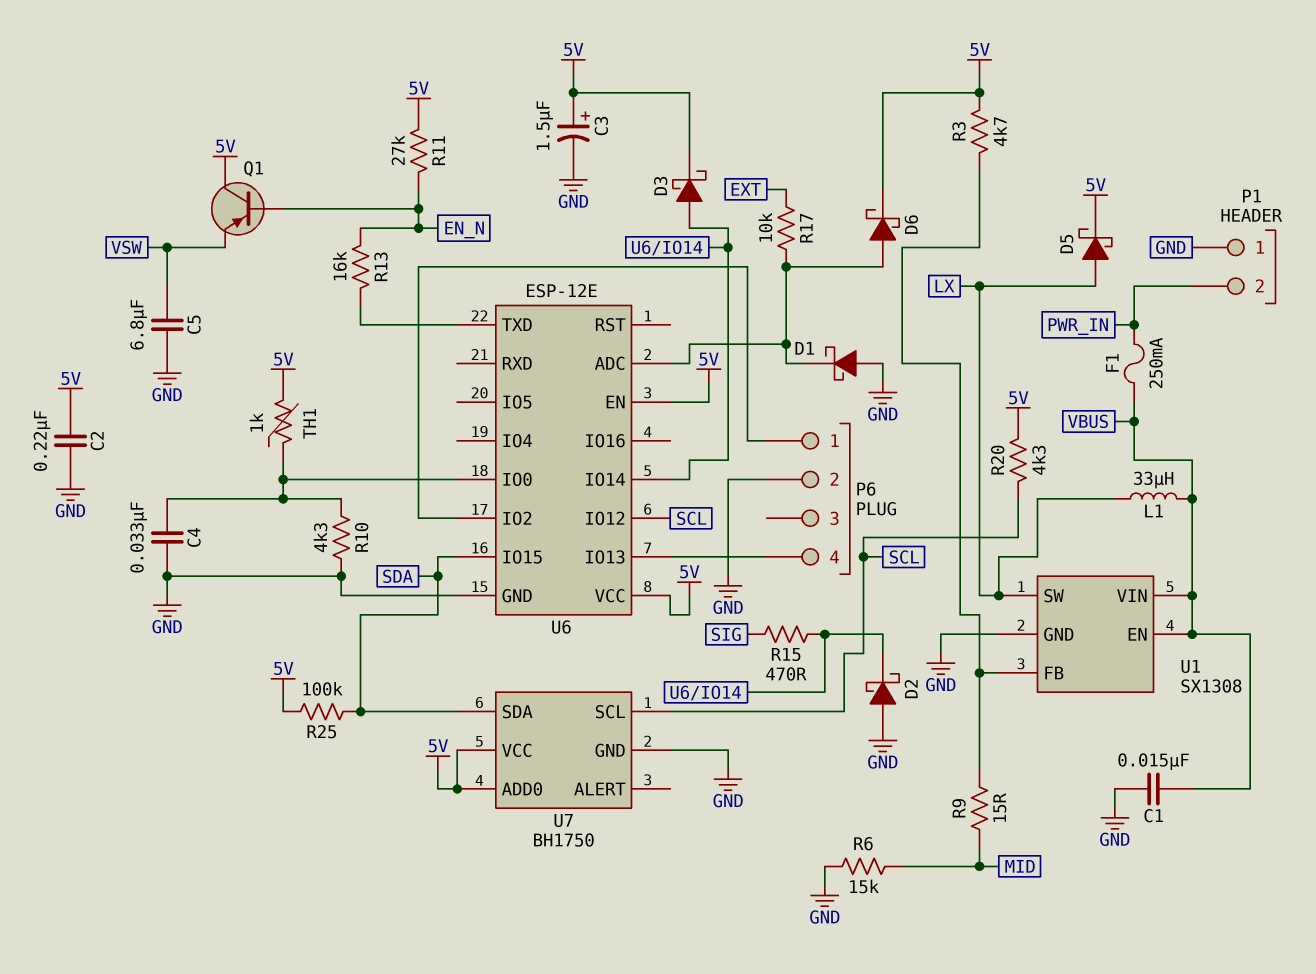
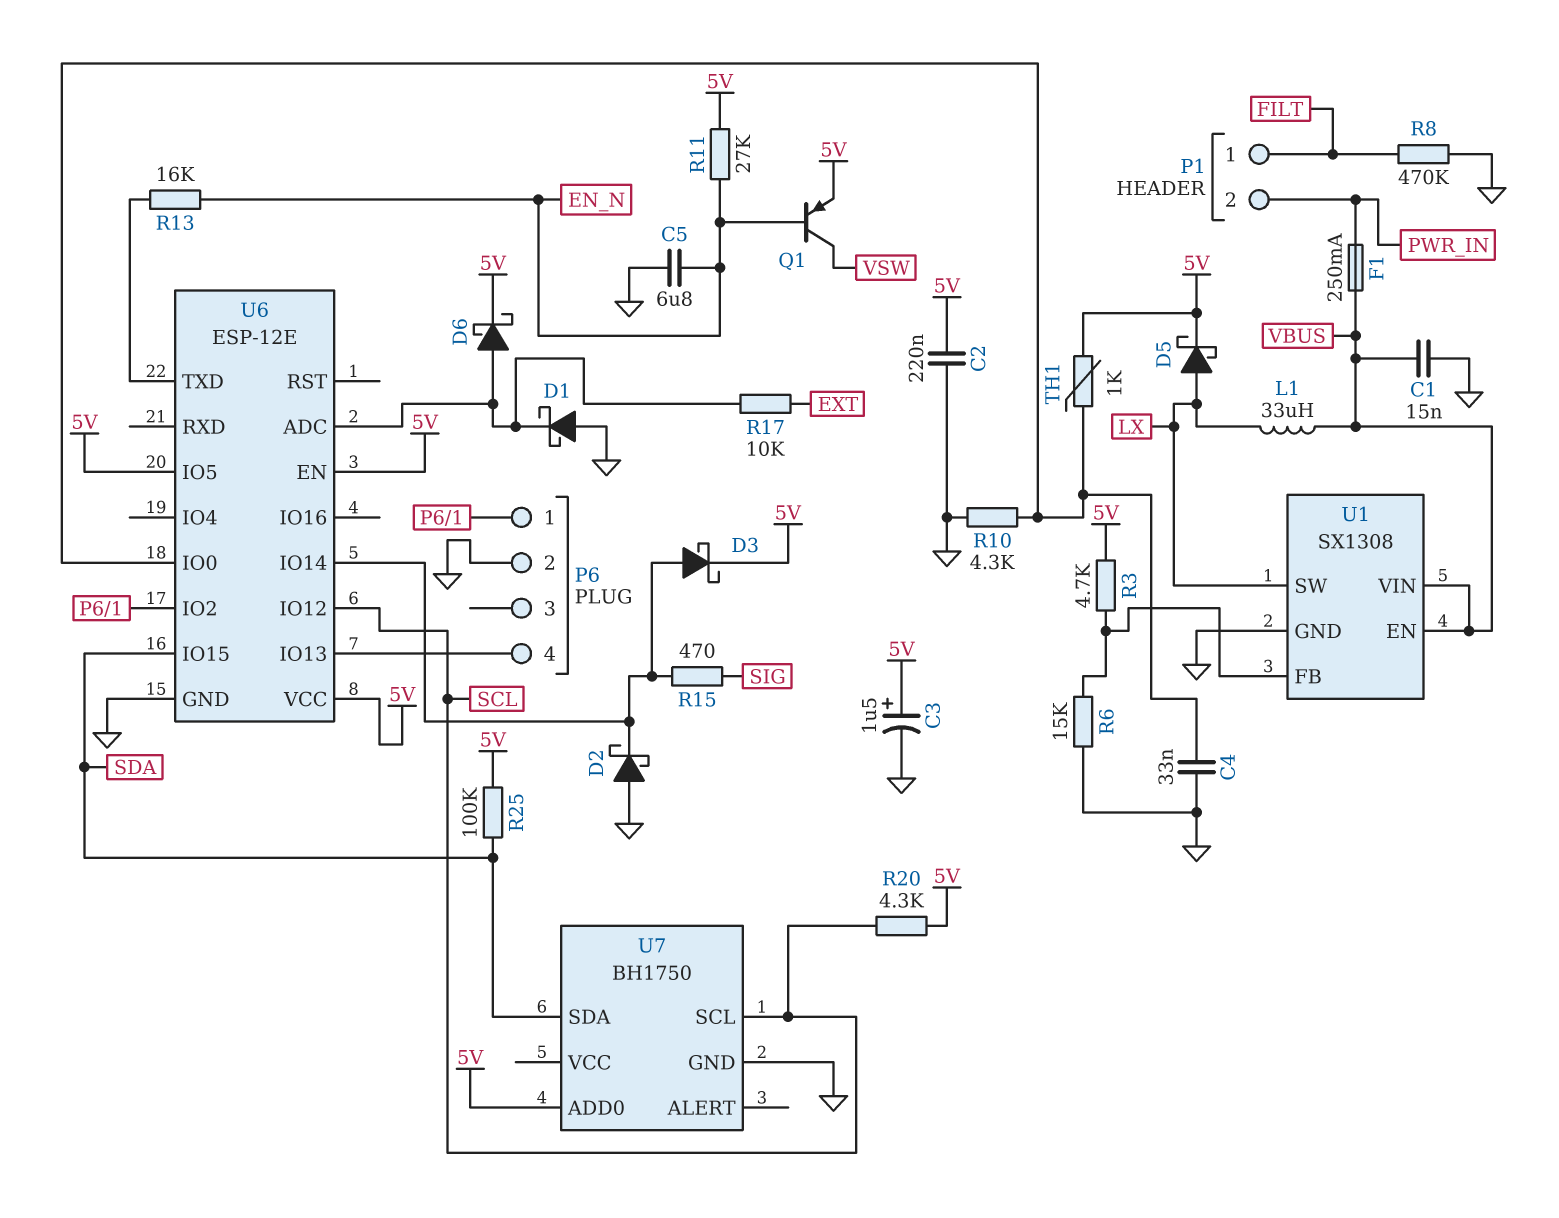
C5: 6.8uF (GND, VSW) -> 6.8uF (EN_N, GND)
P1 pin 1: GND -> FILT
Q1: PNP (B EN_N, C 5V, E VSW) -> PNP (B EN_N, C VSW, E 5V)
R6: 15k (GND, MID) -> 15k (GND, U1/FB)
R8: none -> 470k (FILT, GND)
R9: 15 (MID, U1/FB) -> none
U6 pin IO5: none -> 5V
U7 pin VCC: 5V -> none

